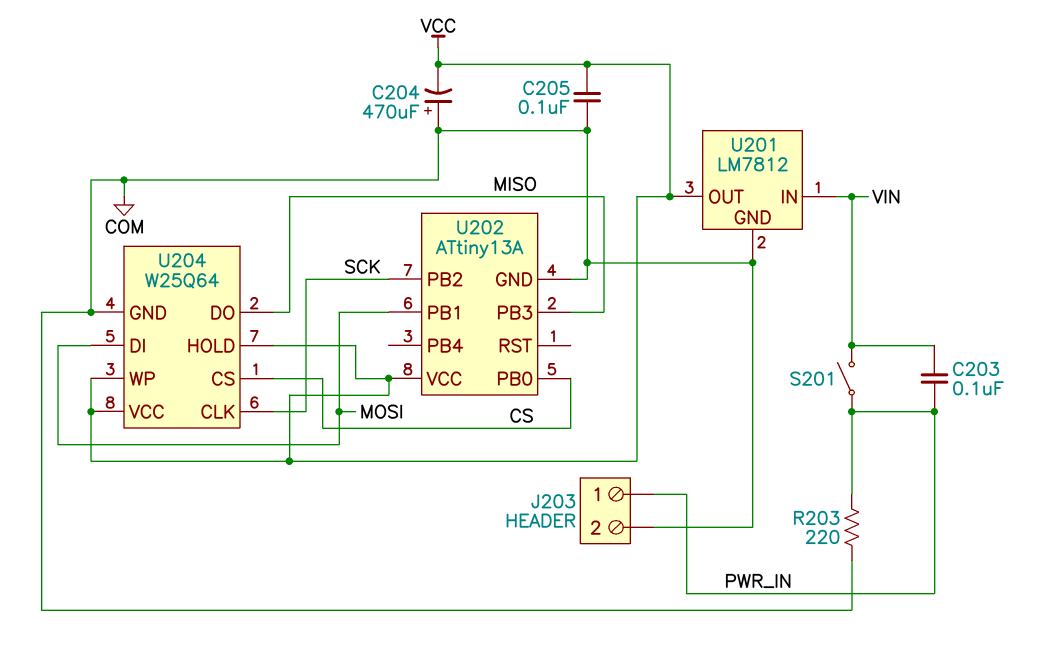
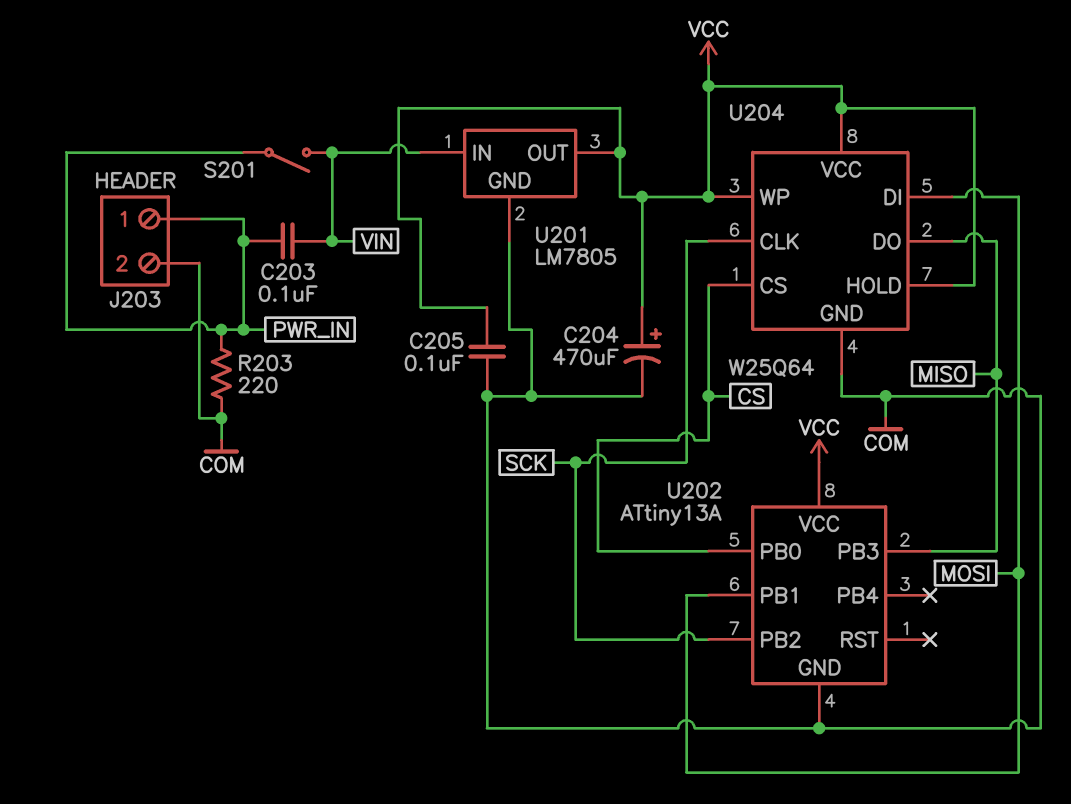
C204: 470uF (plus COM, minus VCC) -> 470uF (plus VCC, minus COM)
U201: LM7812 -> LM7805

